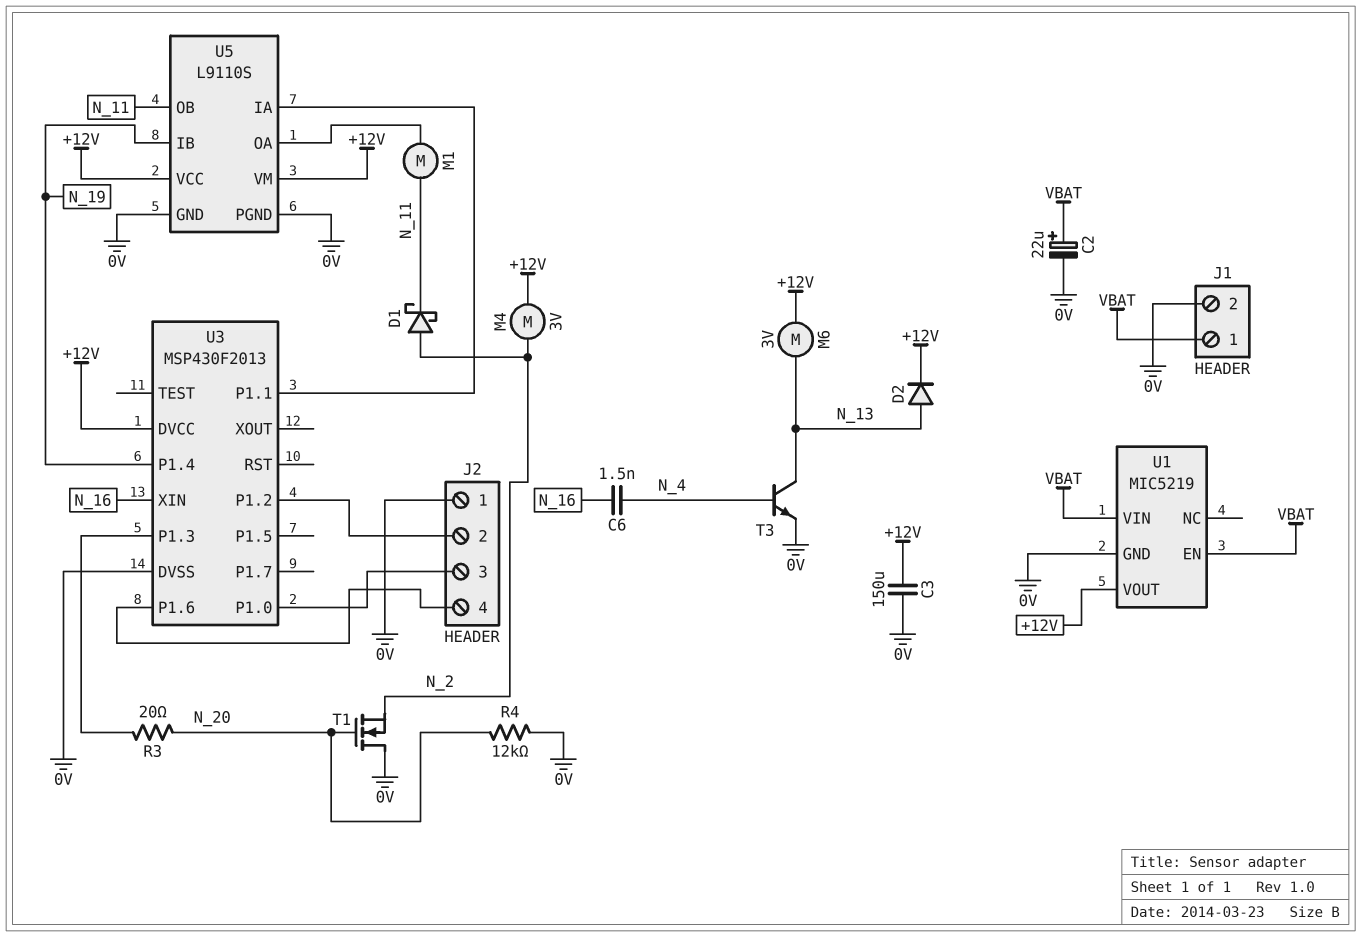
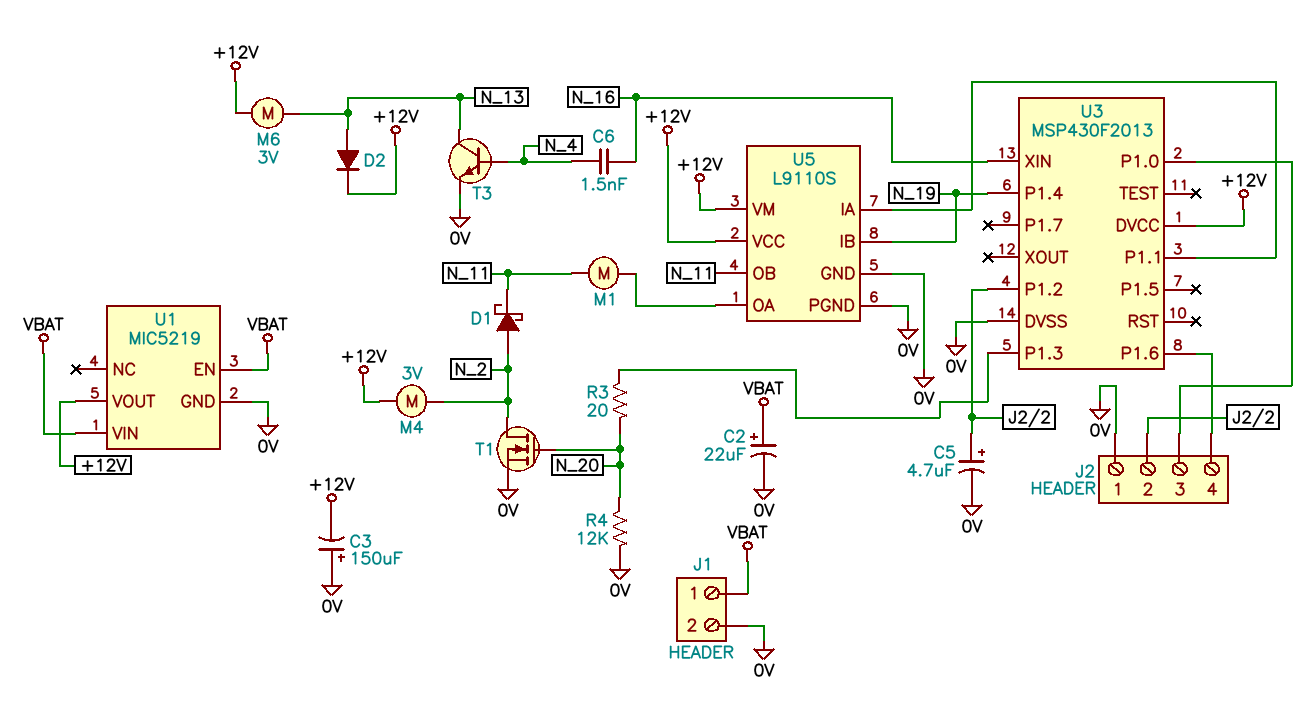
C3: 150uF (+12V, 0V) -> 150uF (plus 0V, minus +12V)
C5: none -> 4.7uF (plus J2/2, minus 0V)
T1: NMOS (G N_20, D 0V, S N_2) -> NMOS (G N_20, D N_2, S 0V)

